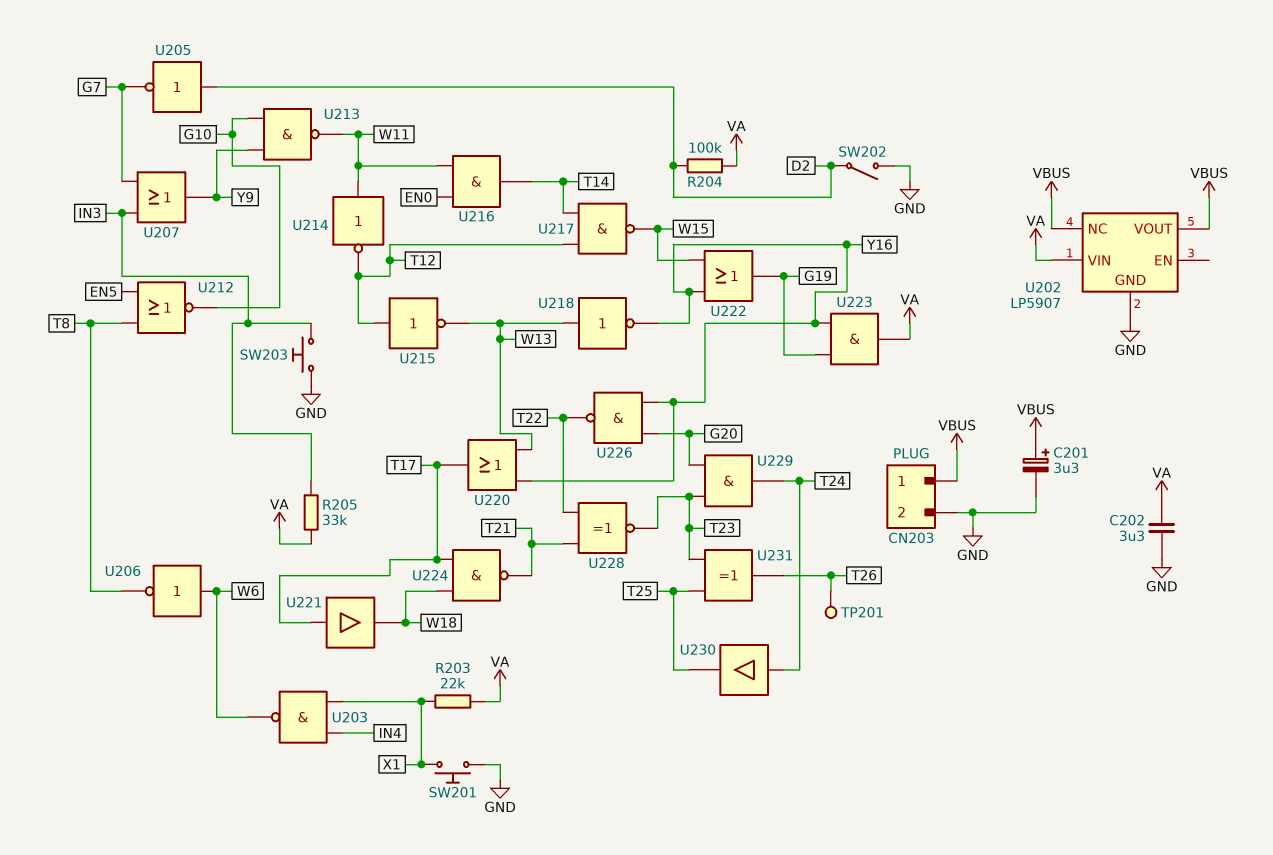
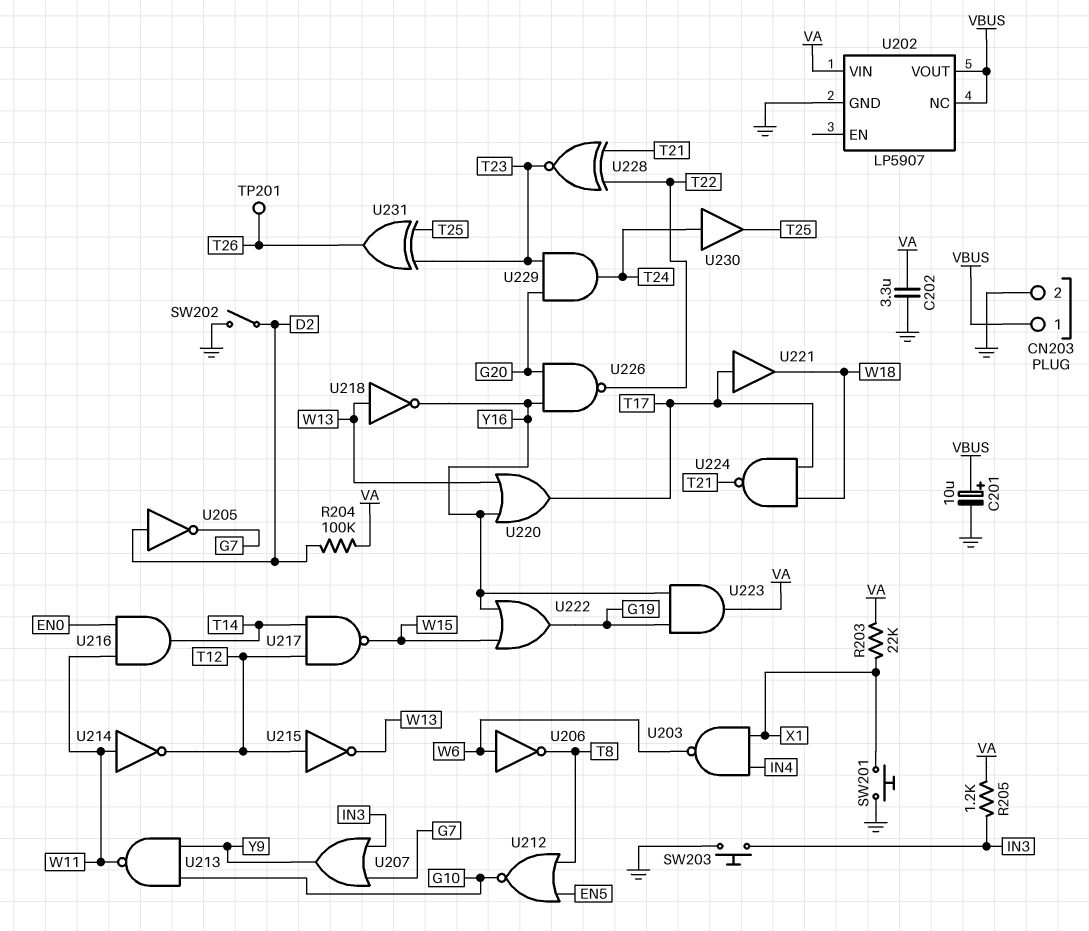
C201: 3.3uF (plus VBUS, minus GND) -> 10uF (plus VBUS, minus GND)
R205: 33k (IN3, VA) -> 1.2k (IN3, VA)

